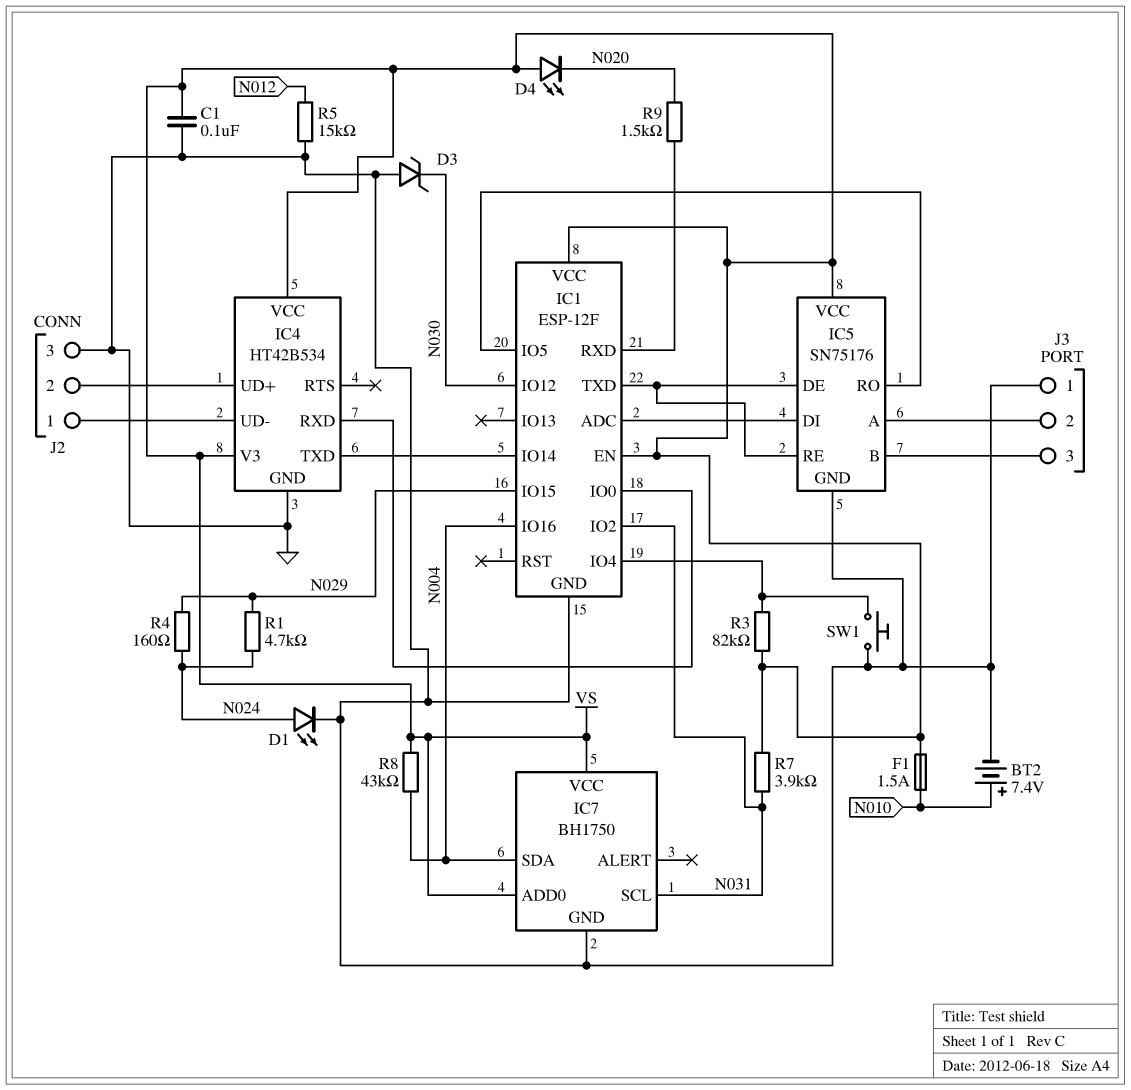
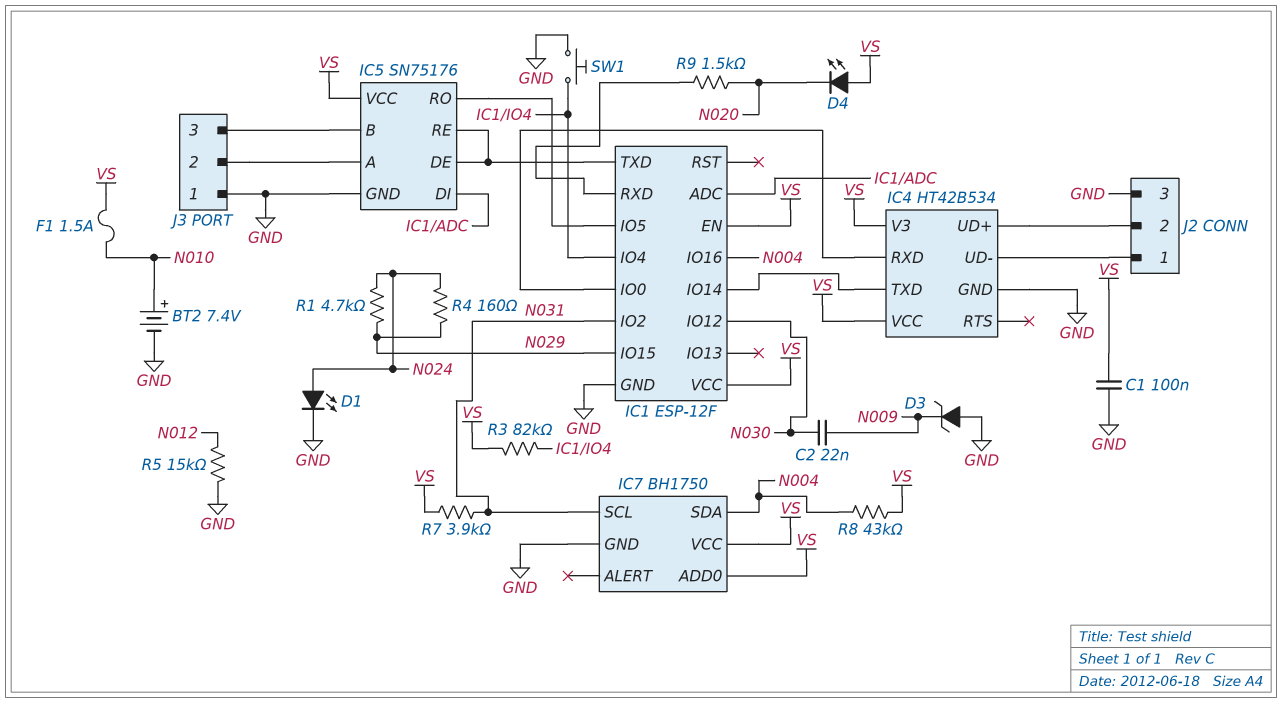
C2: none -> 22nF (N009, N030)
D3: zener (A GND, K N030) -> zener (A GND, K N009)

